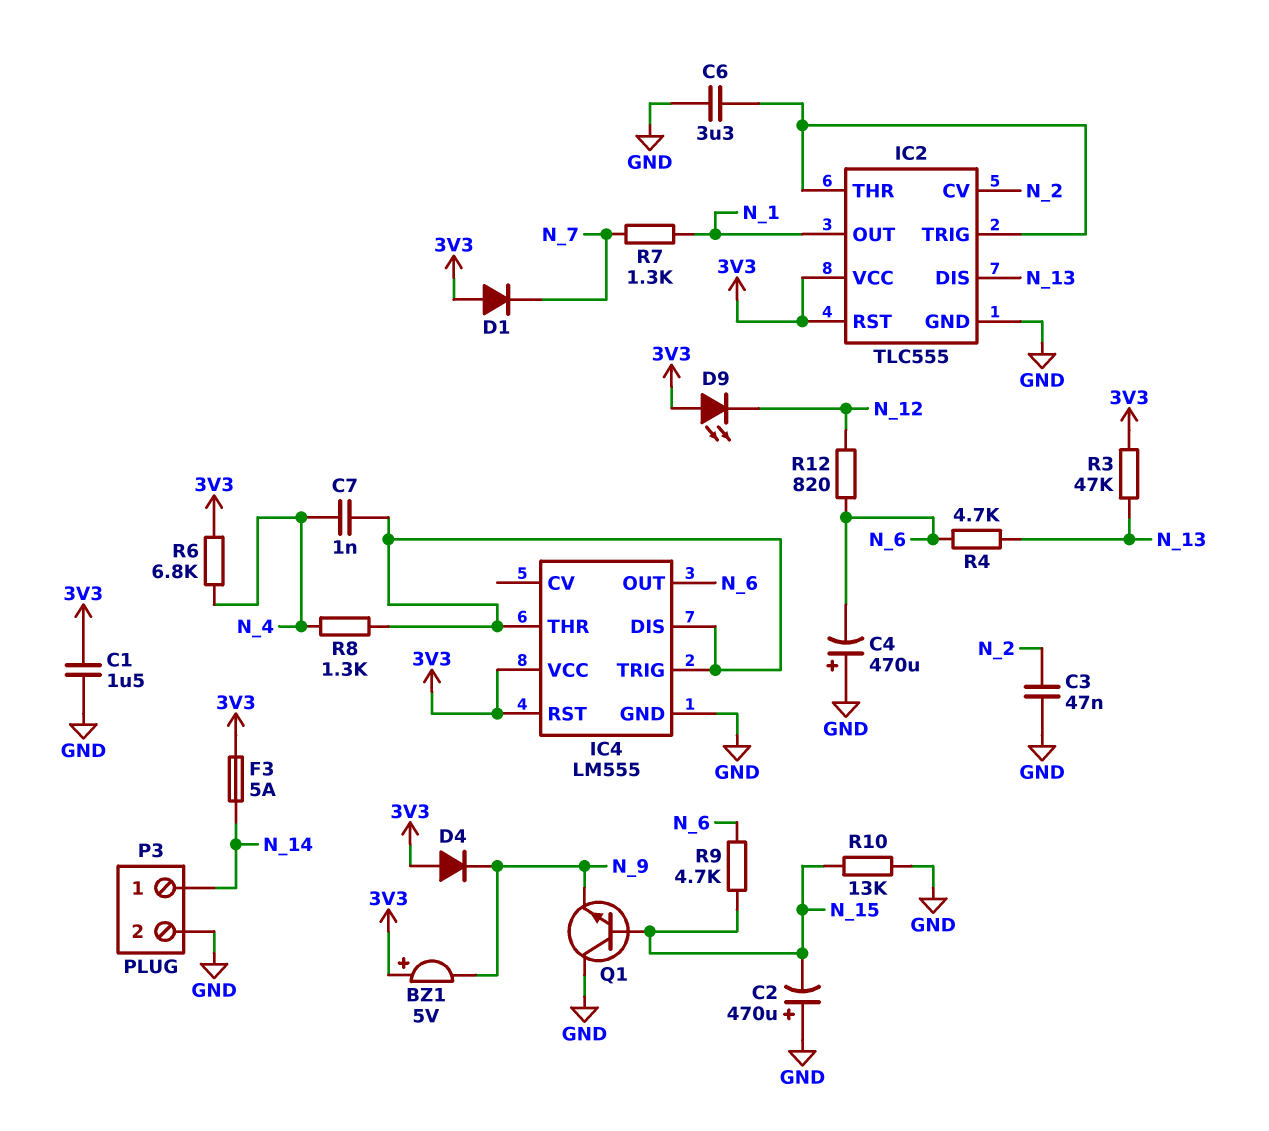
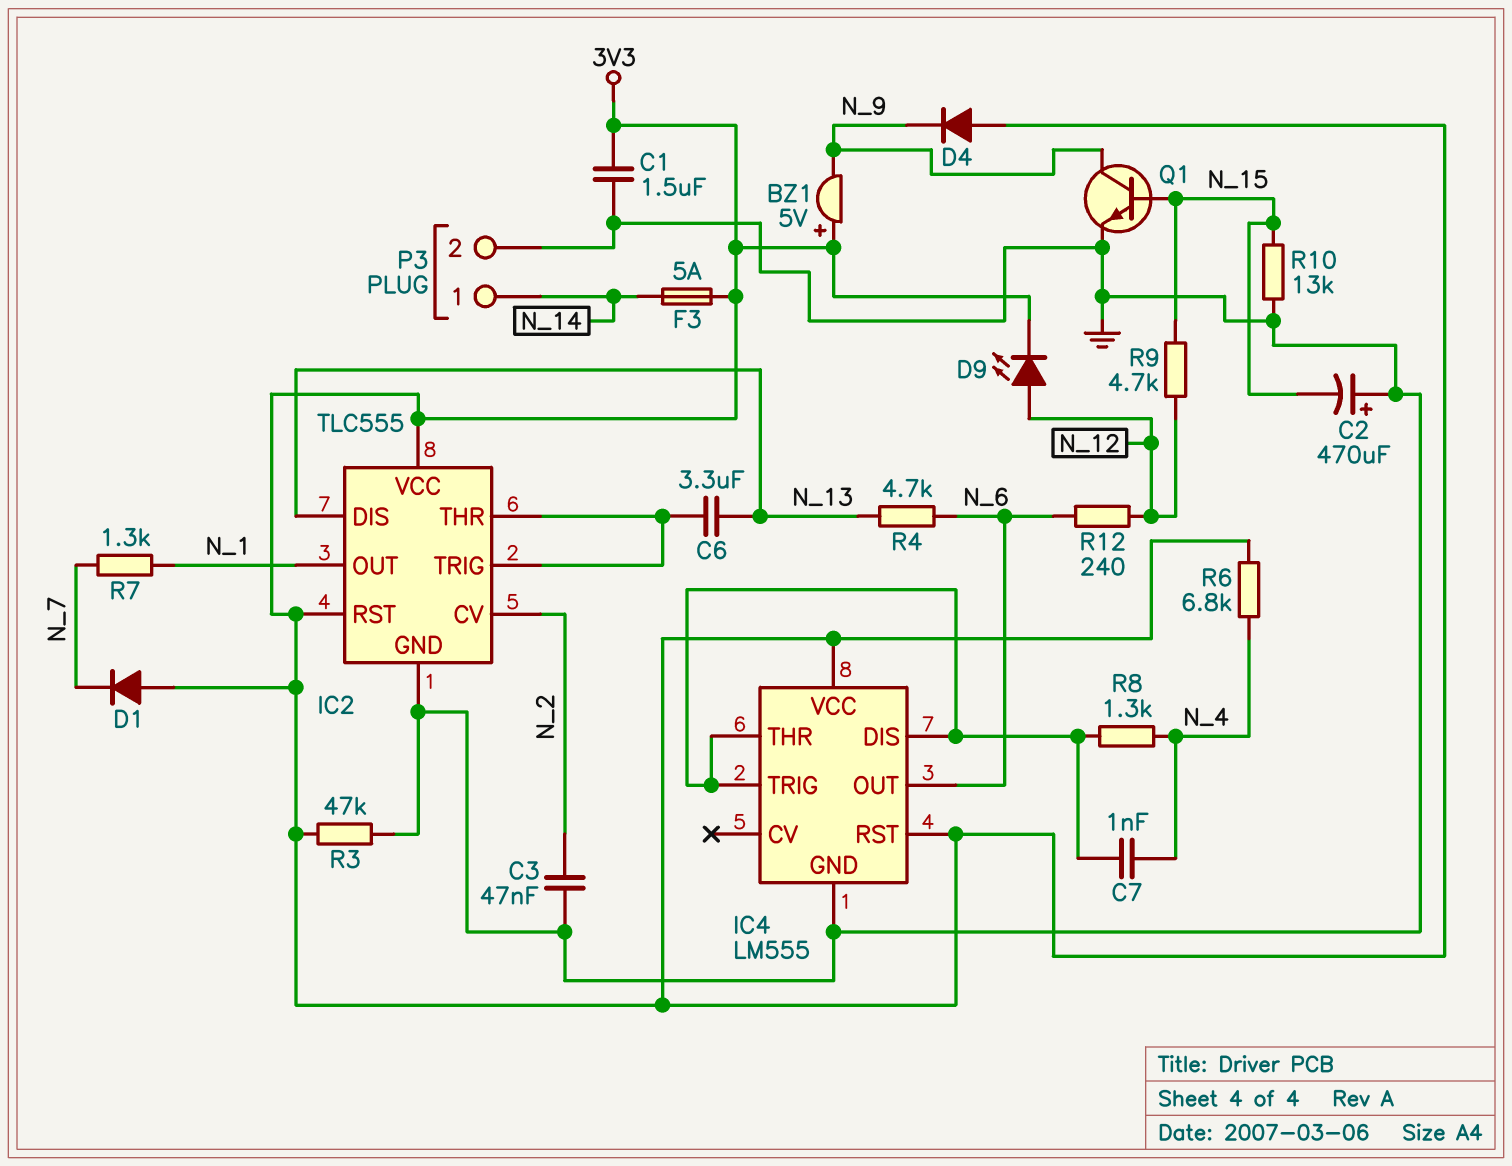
C4: 470uF (plus GND, minus N_6) -> none
C6: 3.3uF (GND, IC2/THR) -> 3.3uF (IC2/THR, N_13)
D9: LED (A 3V3, K N_12) -> LED (A N_12, K 3V3)
Q1: NPN (B N_15, C GND, E N_9) -> NPN (B N_15, C N_9, E GND)
R3: 47k (3V3, N_13) -> 47k (3V3, GND)
R9: 4.7k (N_6, N_15) -> 4.7k (N_12, N_15)
R12: 820 (N_6, N_12) -> 240 (N_6, N_12)

